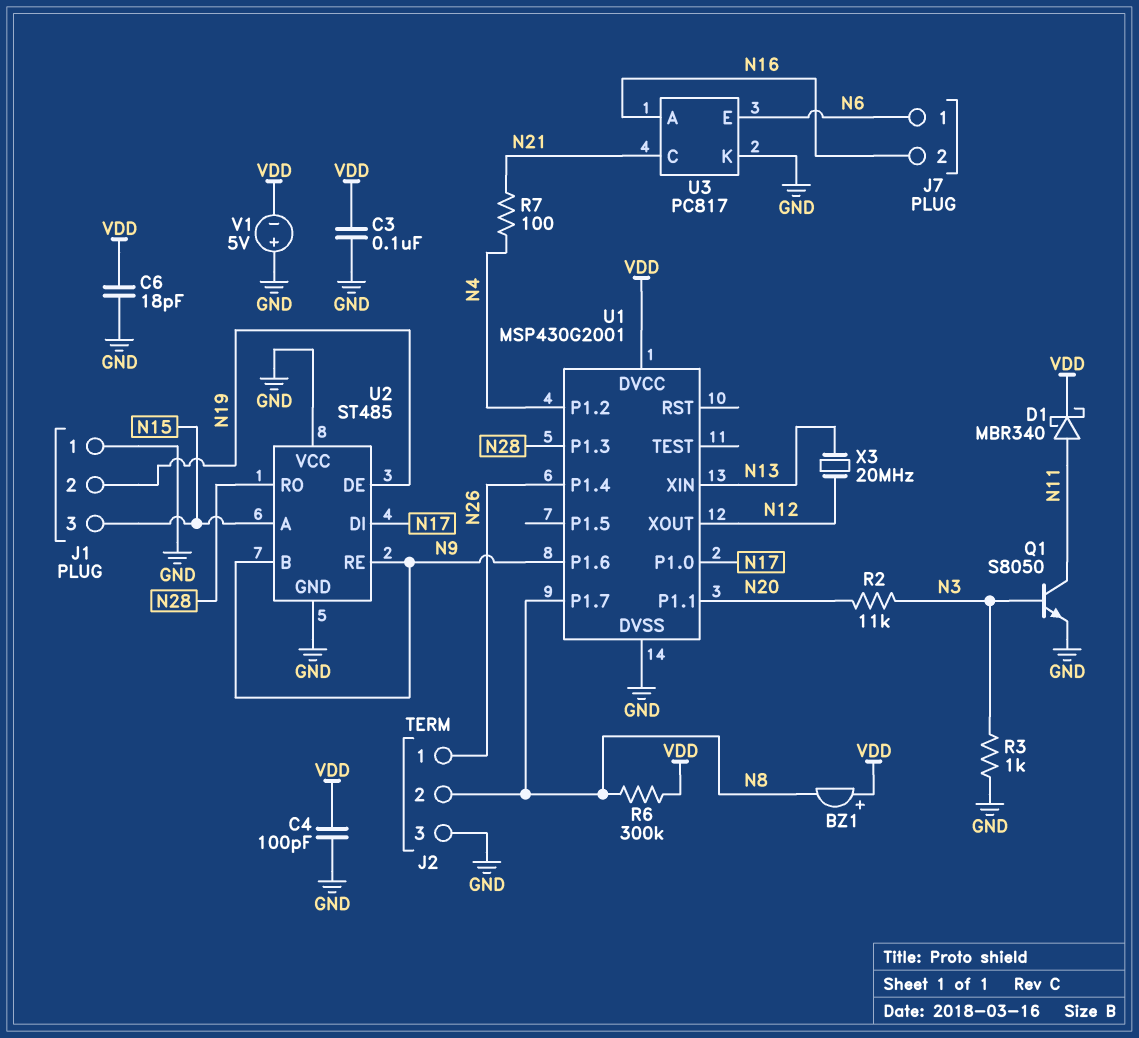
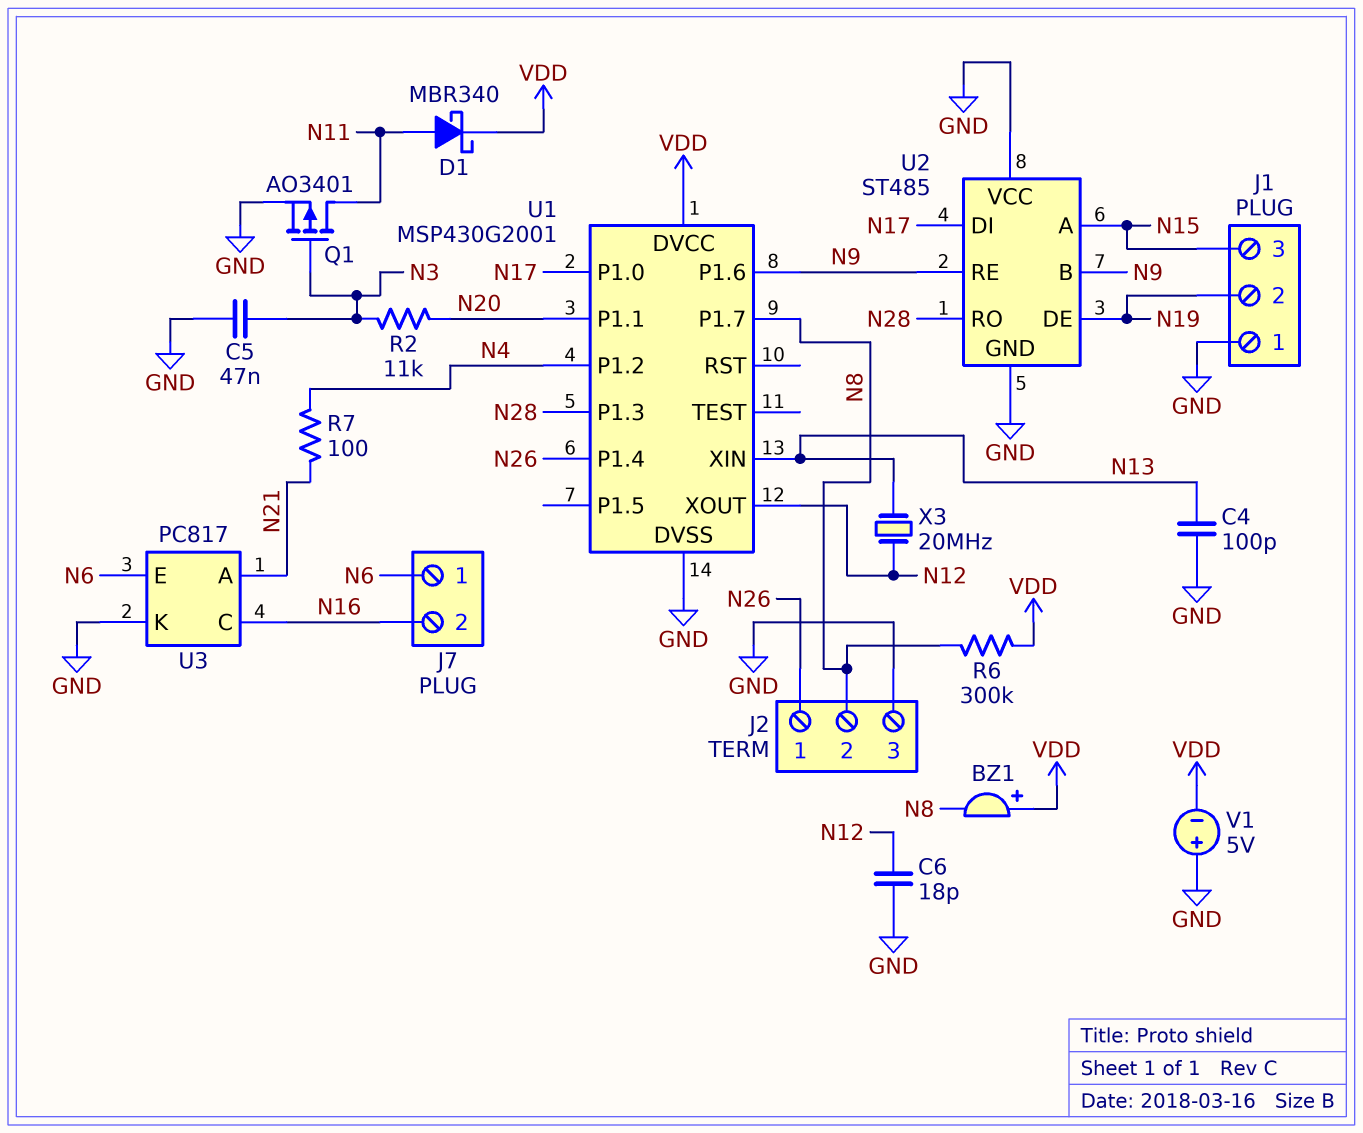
C3: 100nF (GND, VDD) -> none
C4: 100pF (GND, VDD) -> 100pF (GND, N13)
C5: none -> 47nF (GND, N3)
C6: 18pF (GND, VDD) -> 18pF (GND, N12)
Q1: NPN S8050 (B N3, C N11, E GND) -> PMOS AO3401 (G N3, D N11, S GND)
R3: 1k (GND, N3) -> none
U3 pin A: N16 -> N21
U3 pin C: N21 -> N16

